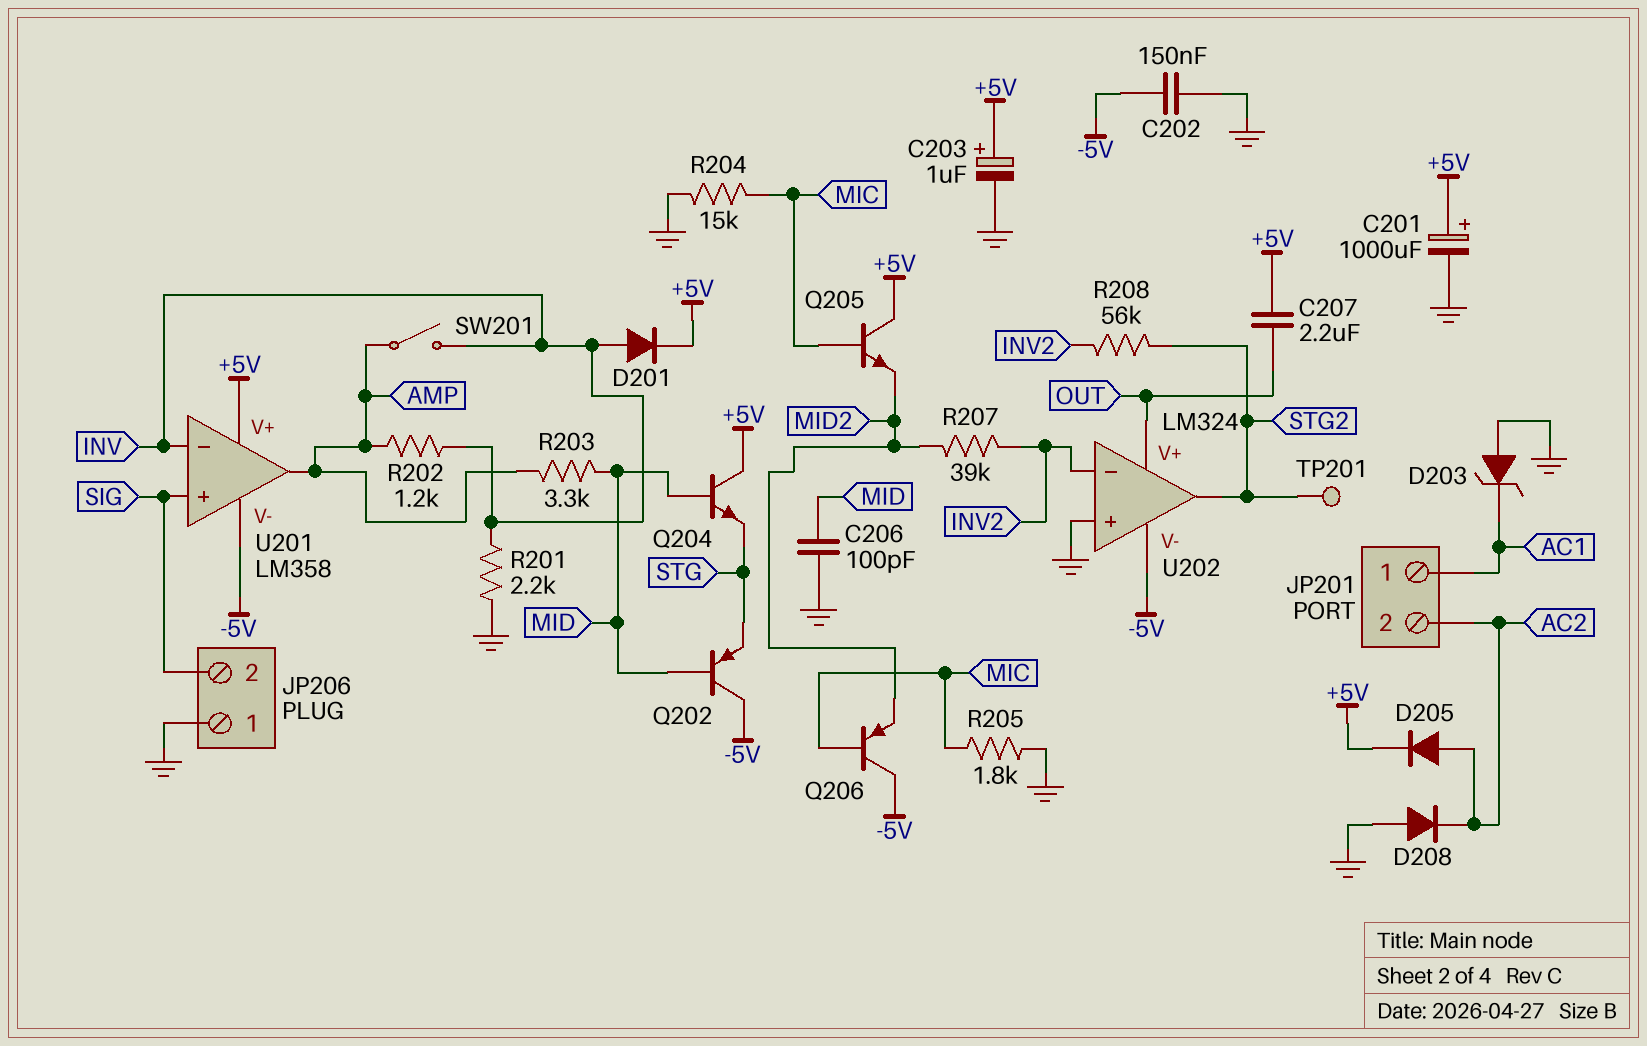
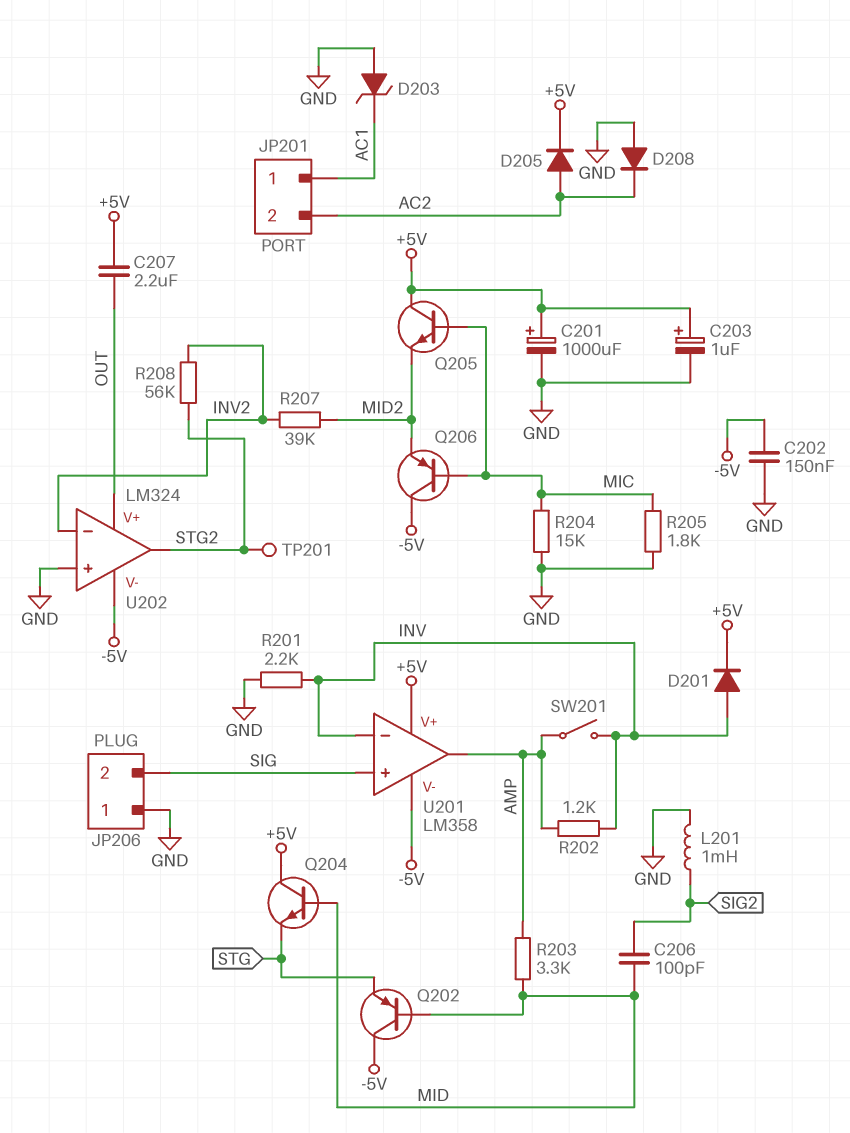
C206: 100pF (GND, MID) -> 100pF (MID, SIG2)
L201: none -> 1mH (GND, SIG2)

